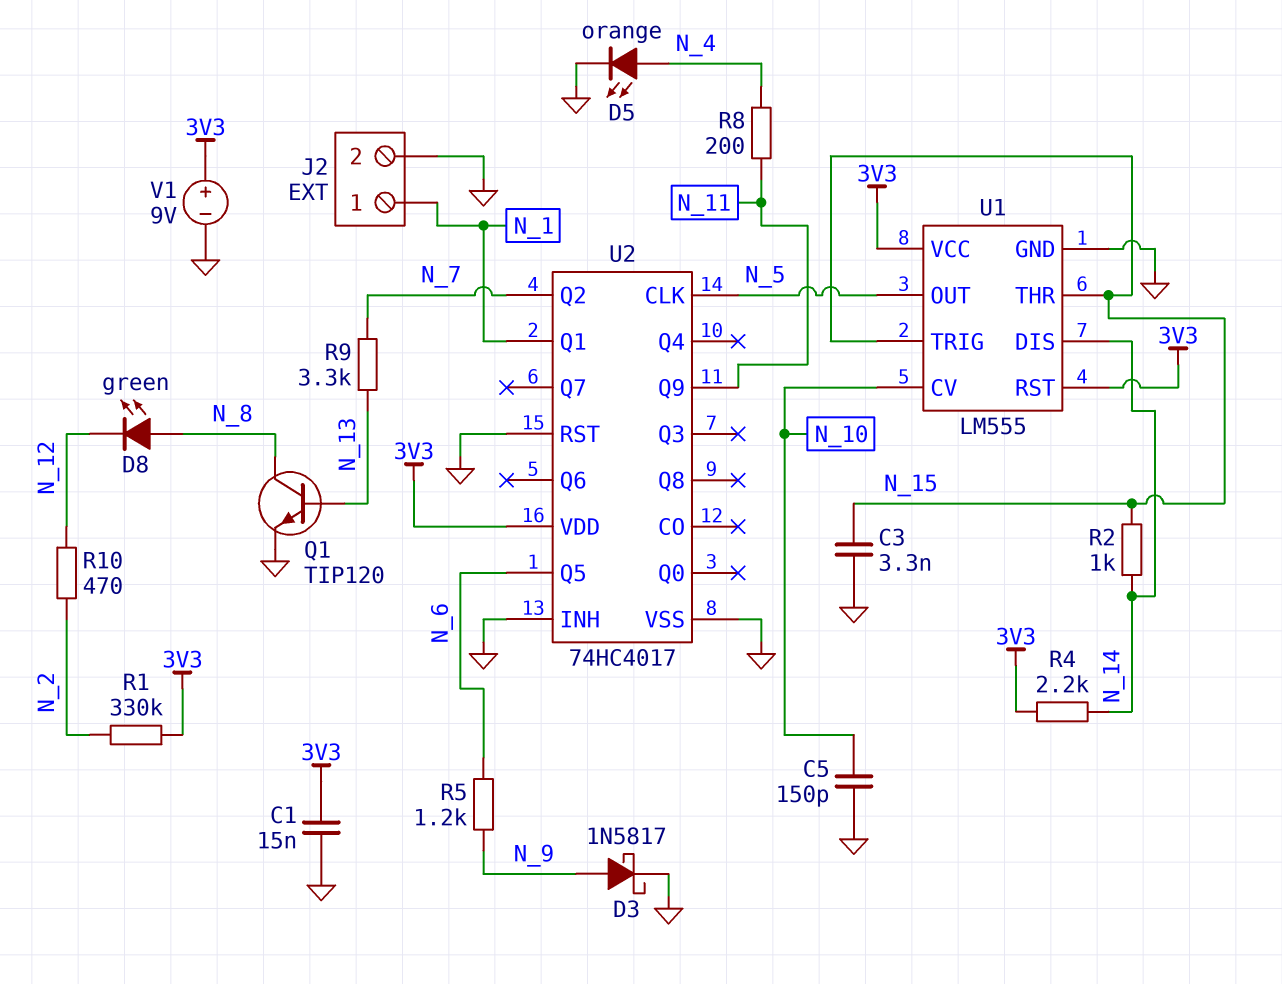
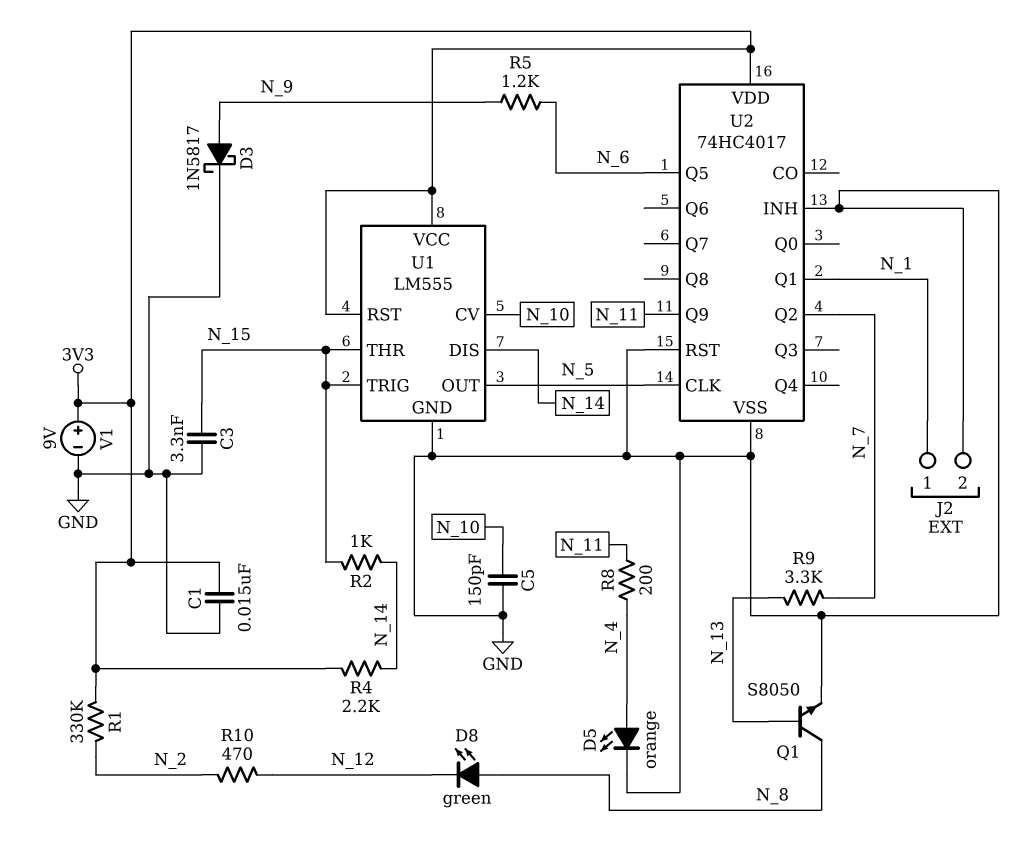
Q1: NPN TIP120 (B N_13, C N_8, E GND) -> NPN S8050 (B N_13, C N_8, E GND)

